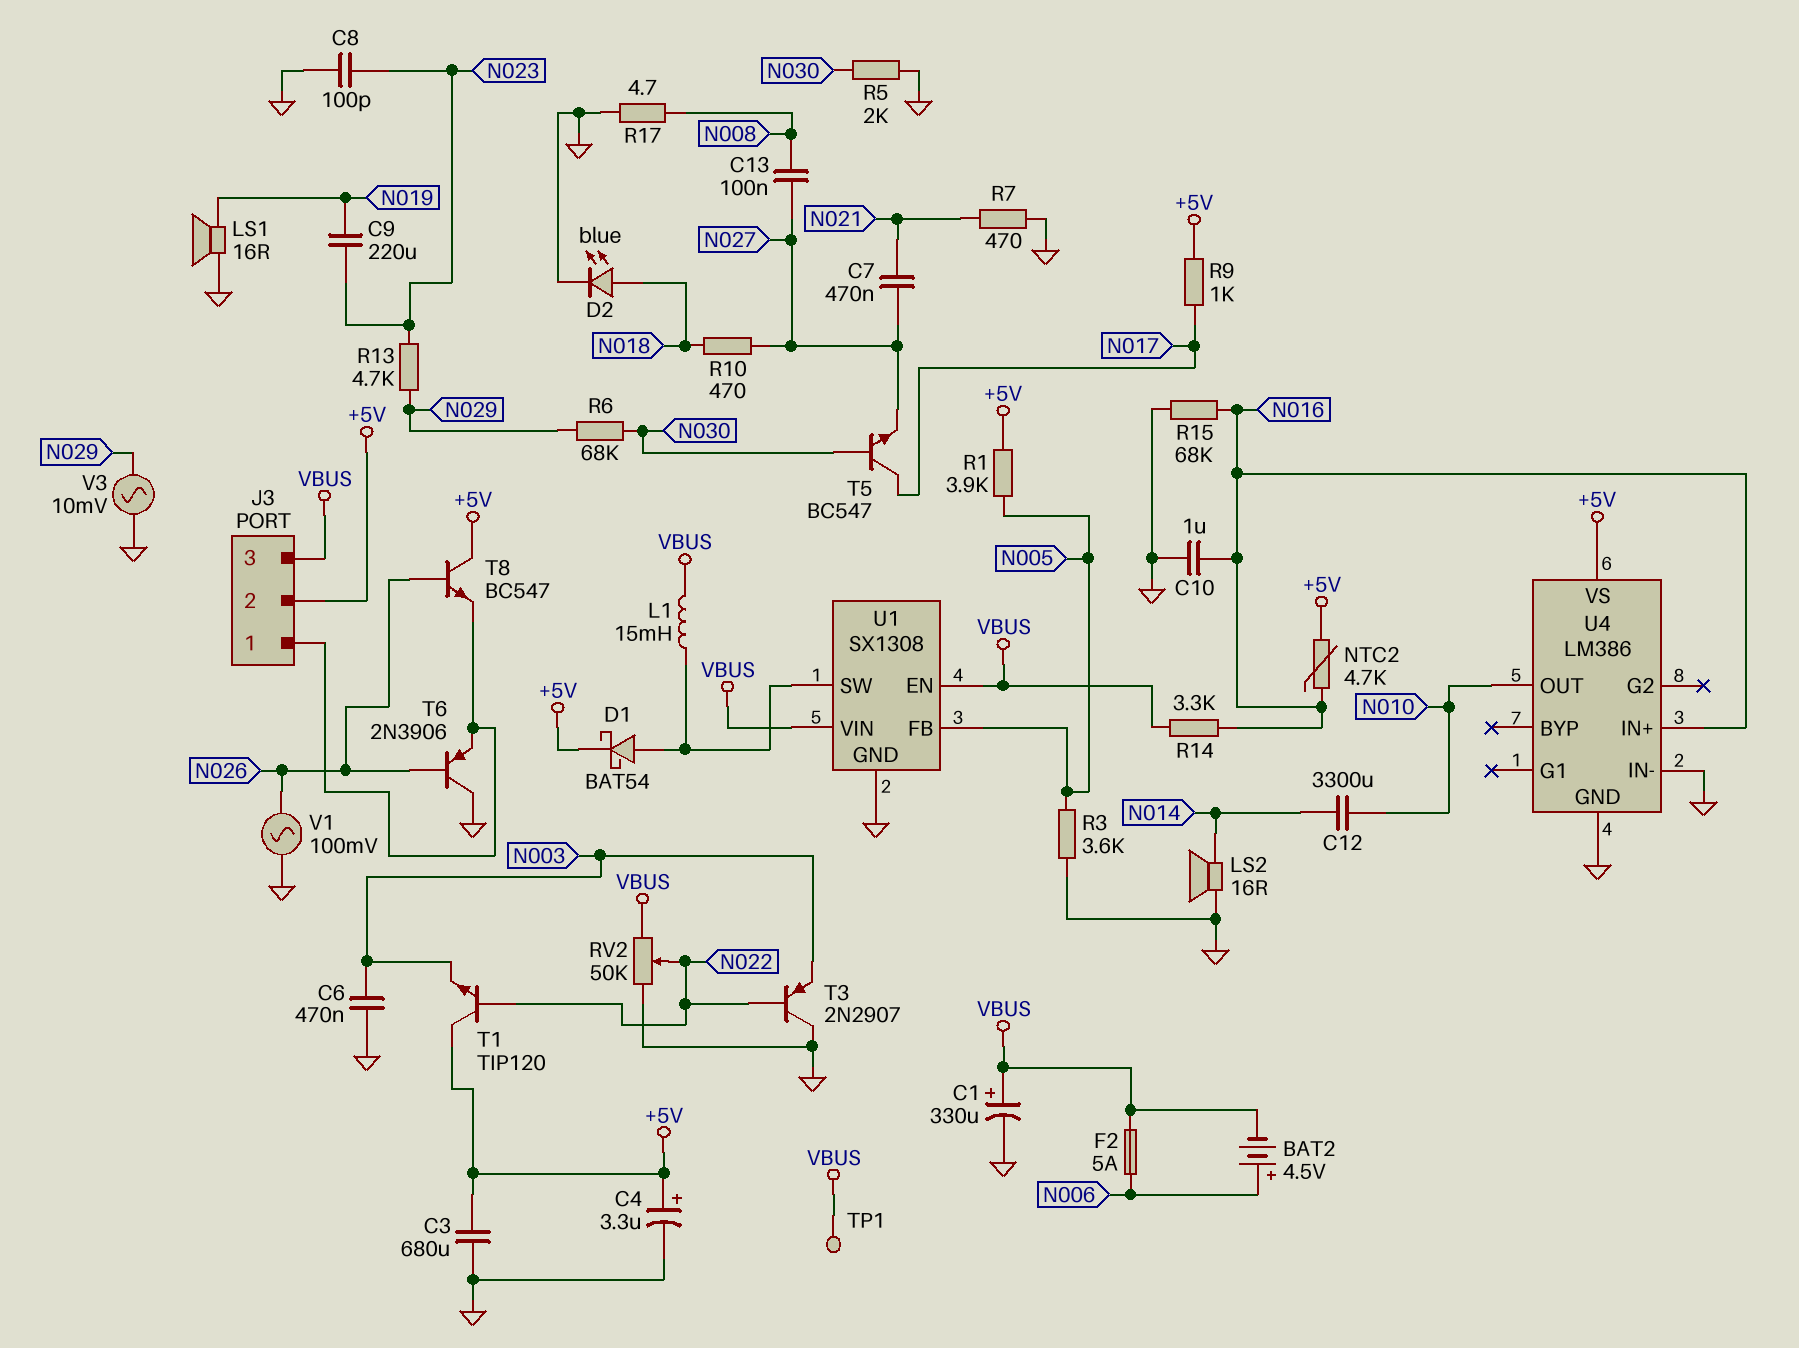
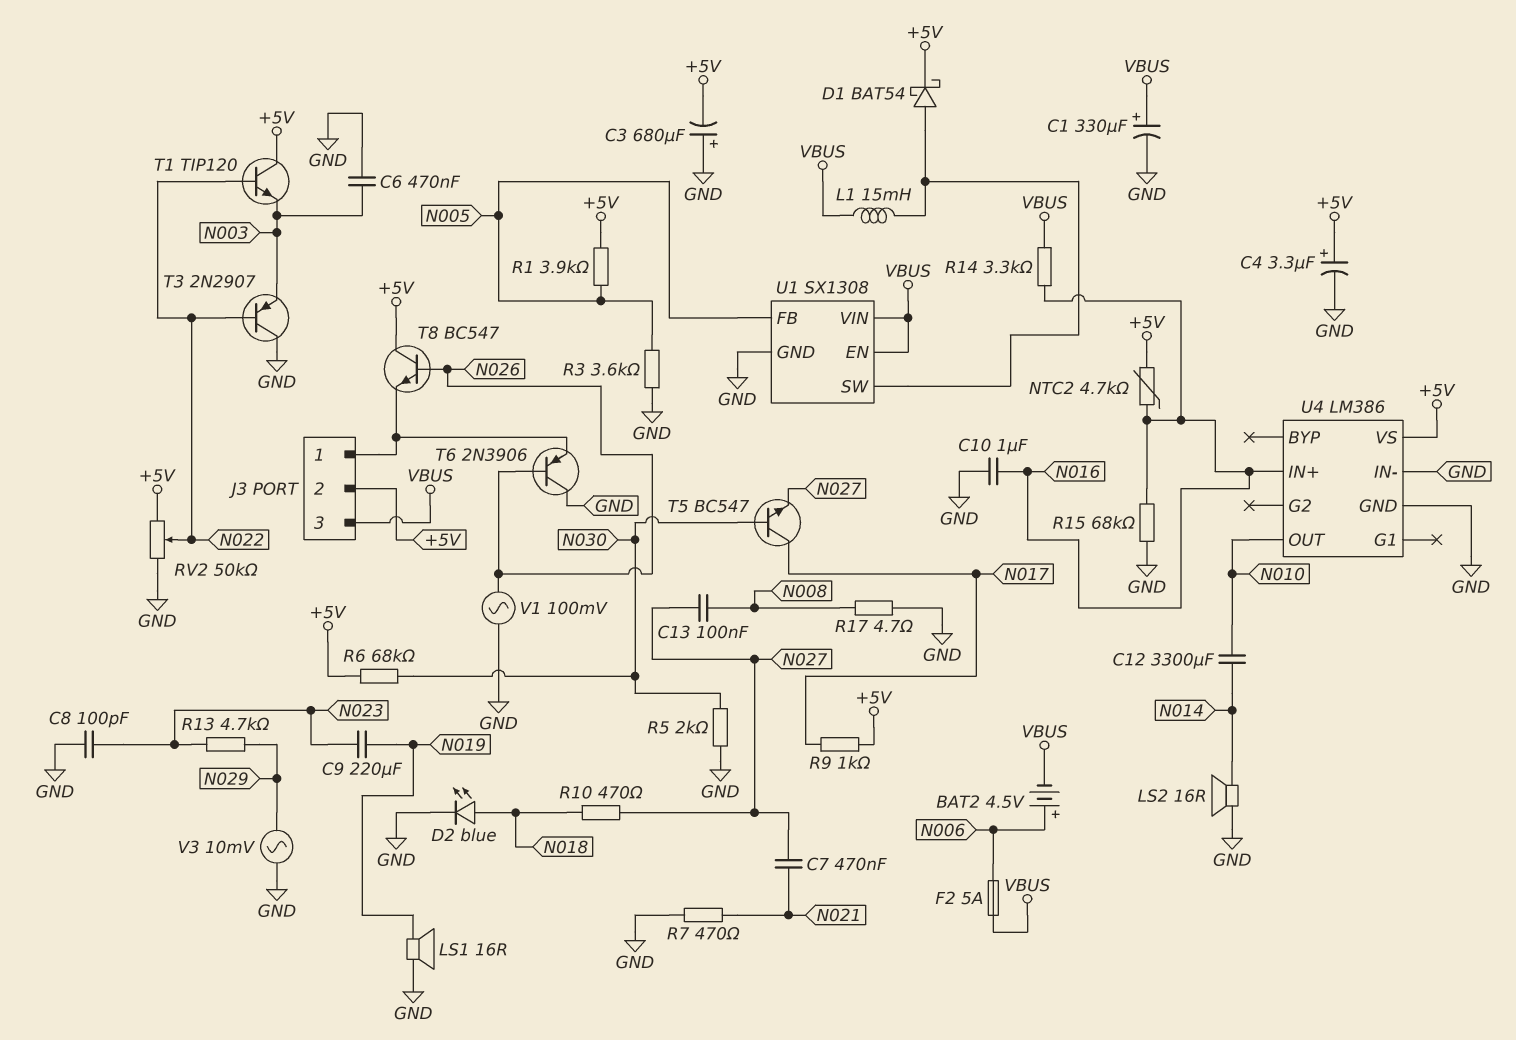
C3: 680uF (+5V, GND) -> 680uF (plus GND, minus +5V)
R6: 68k (N029, N030) -> 68k (+5V, N030)
RV2: 50k (GND, VBUS, wiper N022) -> 50k (+5V, GND, wiper N022)
TP1: test point (VBUS) -> none

